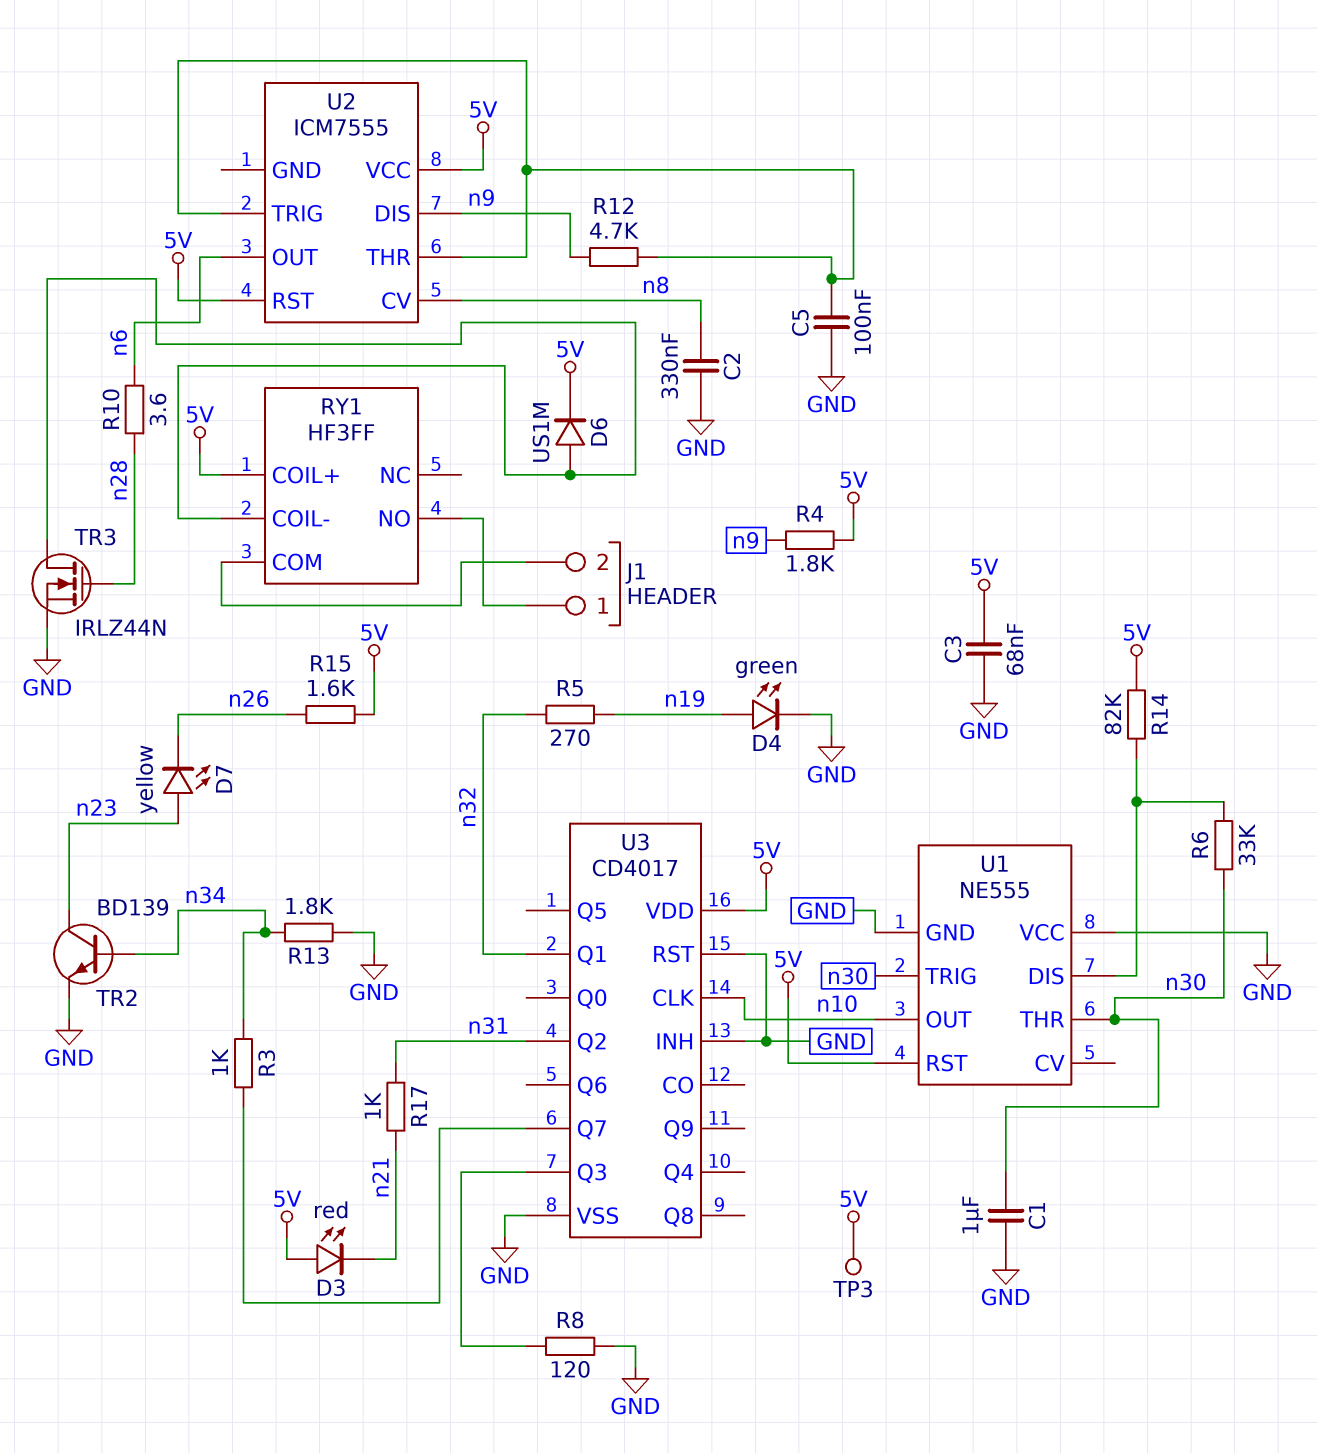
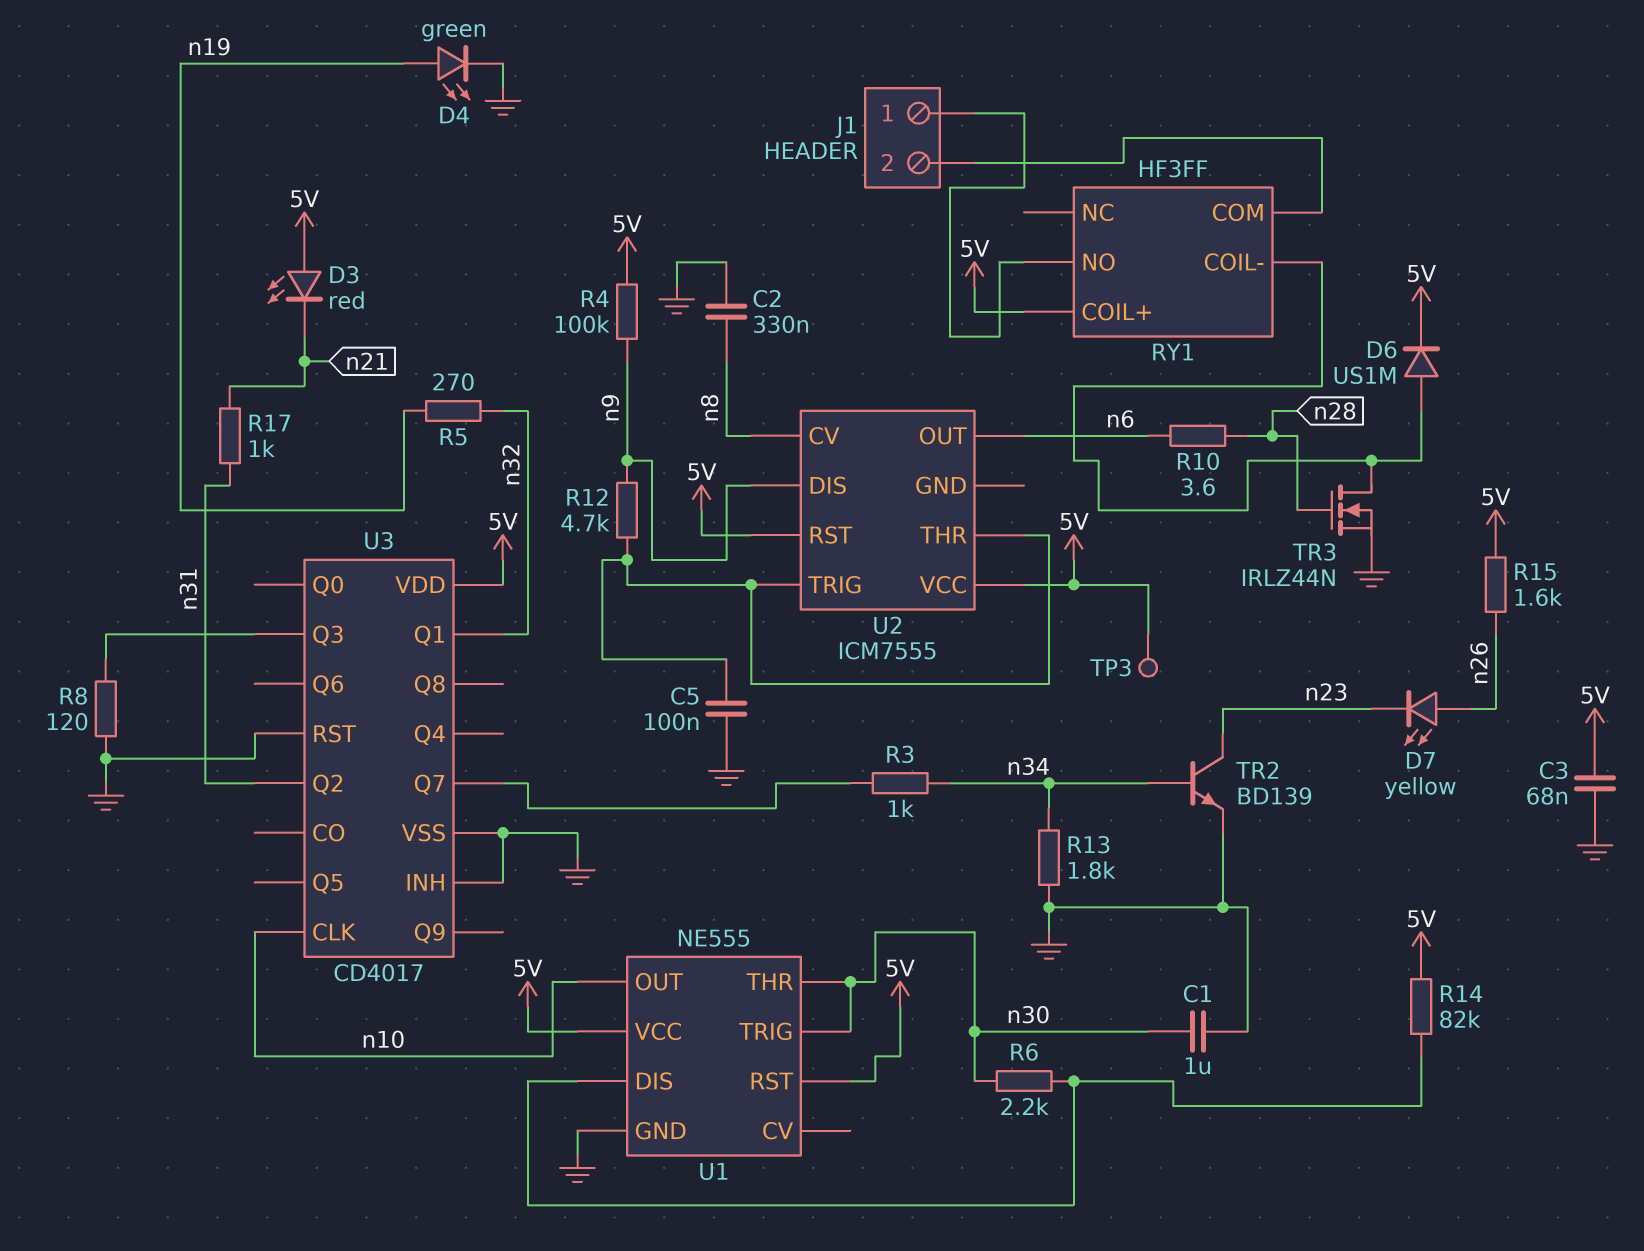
D7: LED yellow (A n23, K n26) -> LED yellow (A n26, K n23)
R4: 1.8k (5V, n9) -> 100k (5V, n9)
R6: 33k (U1/DIS, n30) -> 2.2k (U1/DIS, n30)
U1 pin VCC: GND -> 5V

